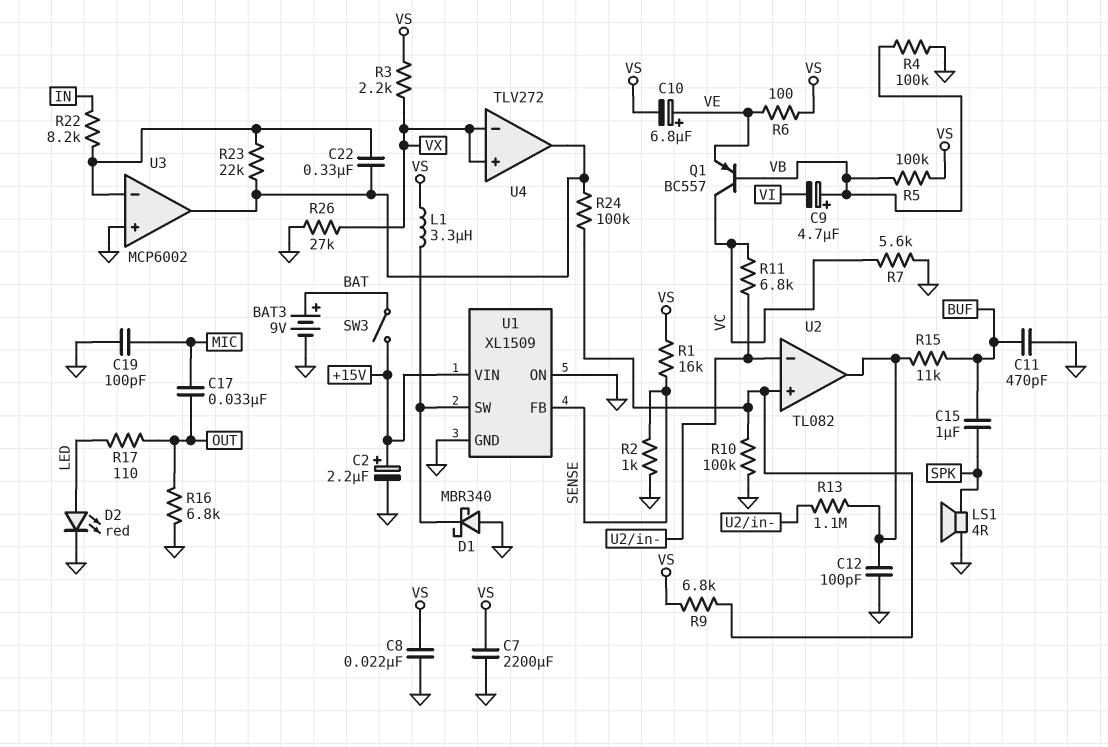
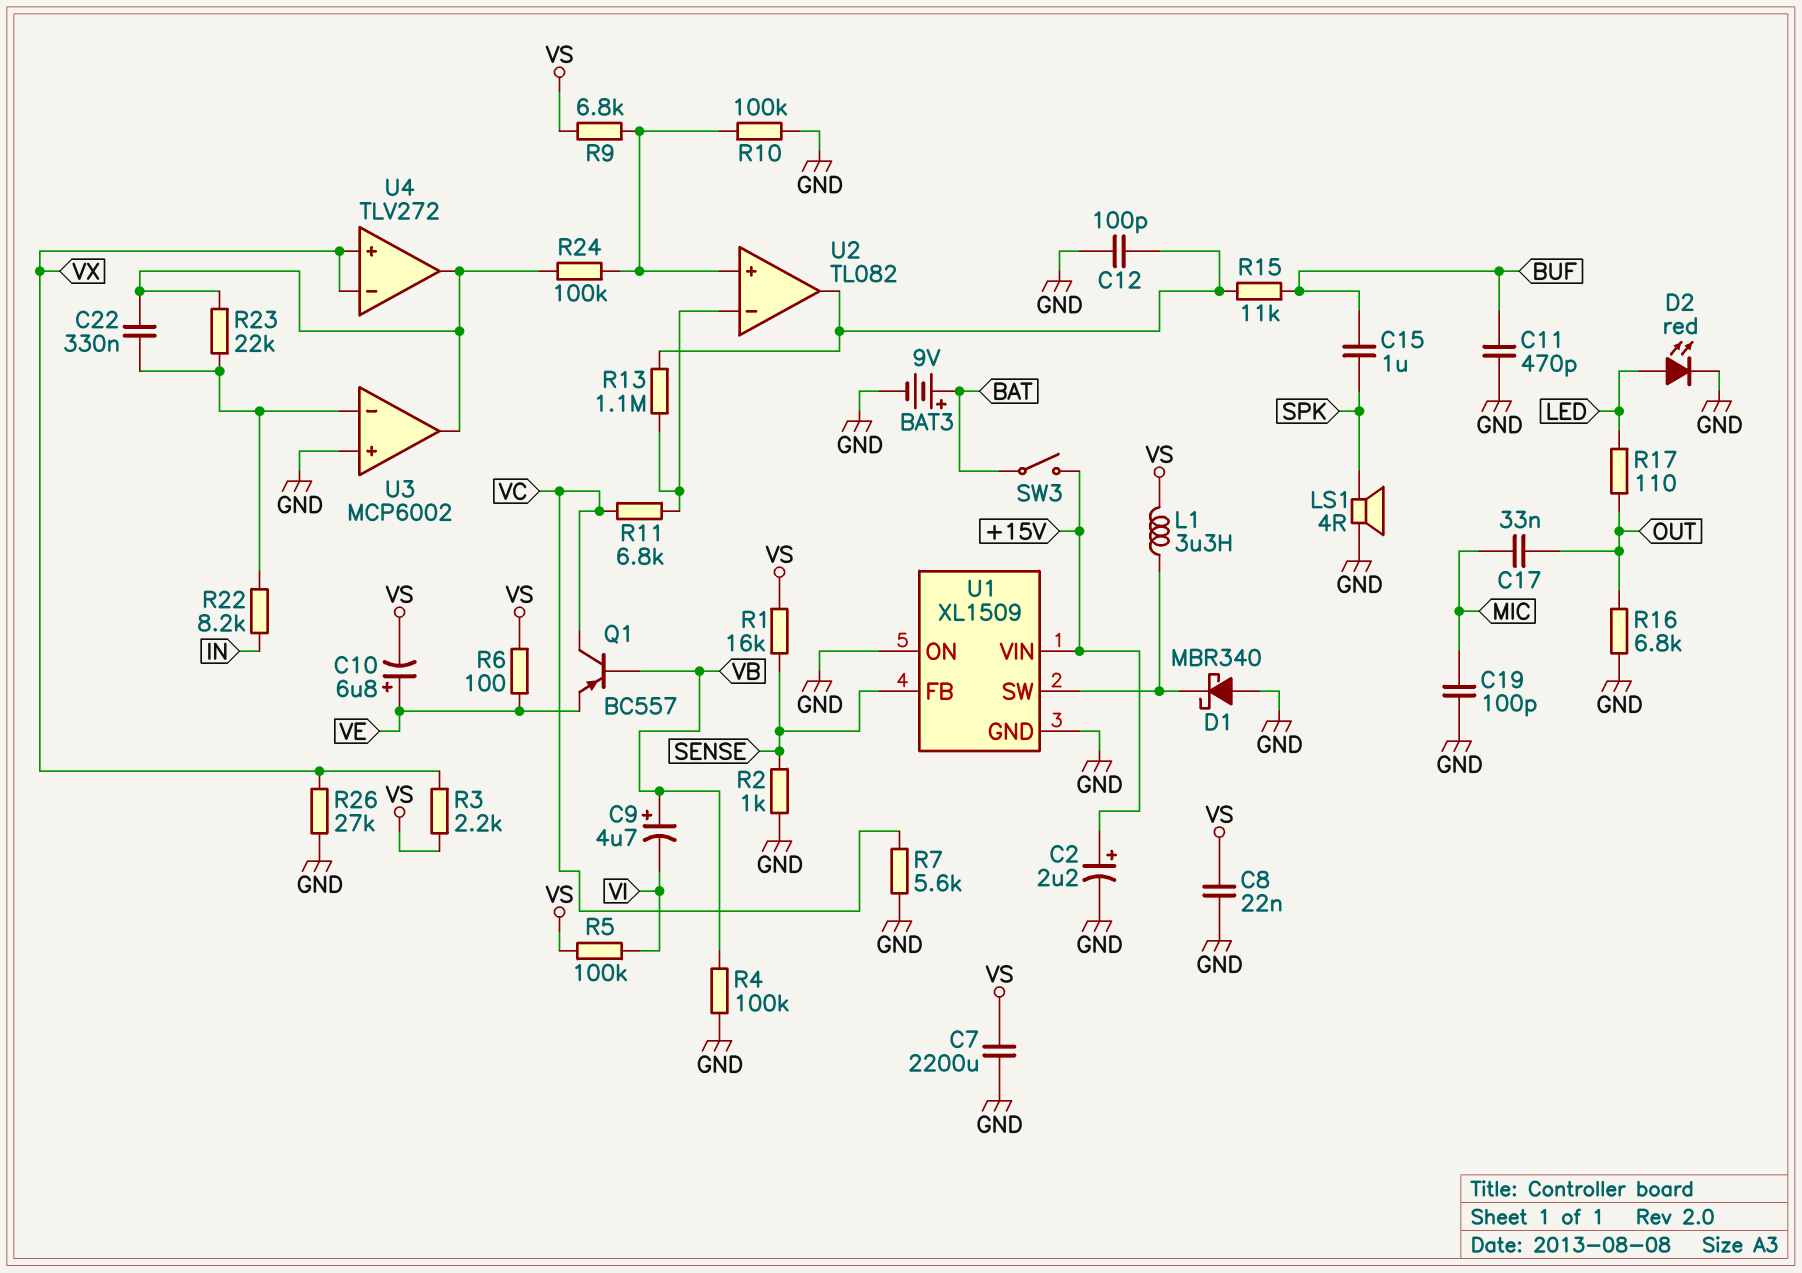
R5: 100k (VB, VS) -> 100k (VI, VS)

